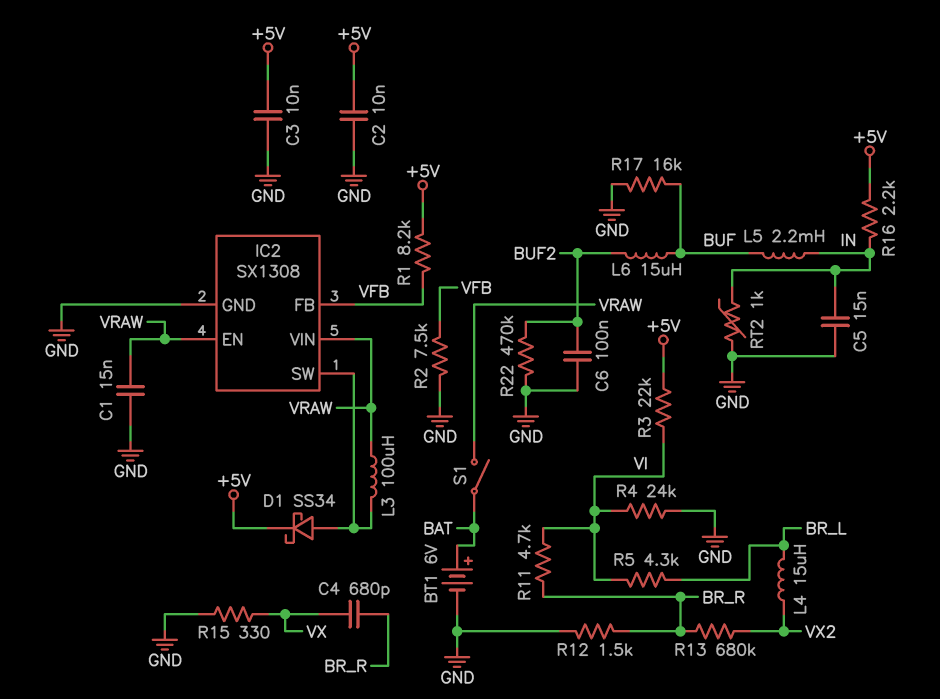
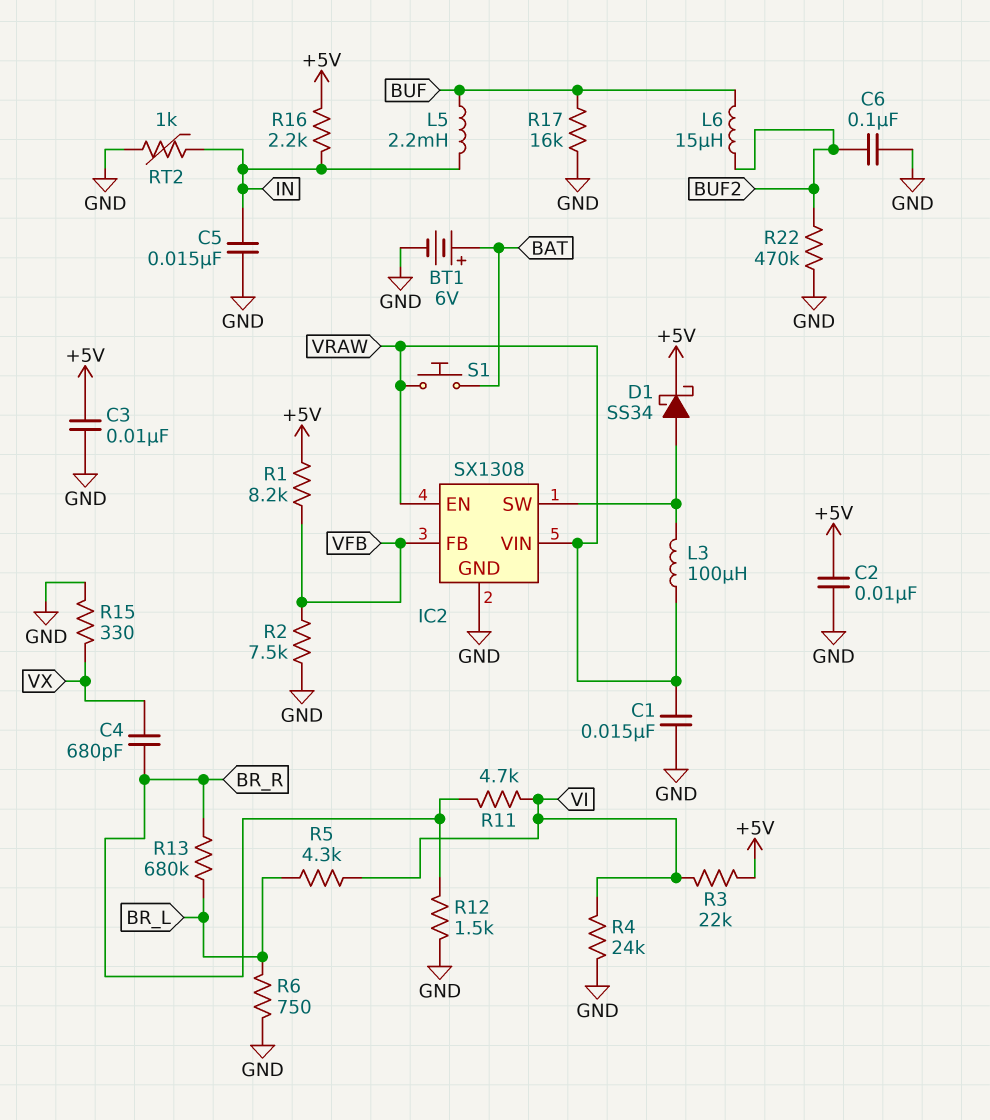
L4: 15uH (BR_L, VX2) -> none
R6: none -> 750 (BR_L, GND)
R13: 680k (BR_R, VX2) -> 680k (BR_L, BR_R)
S1: switch (BAT, VRAW) -> button (BAT, VRAW)

